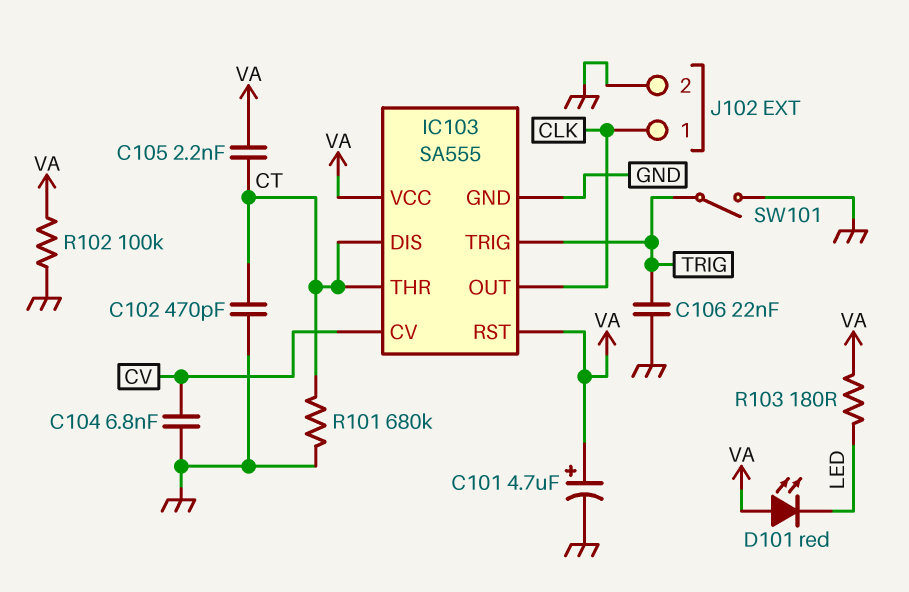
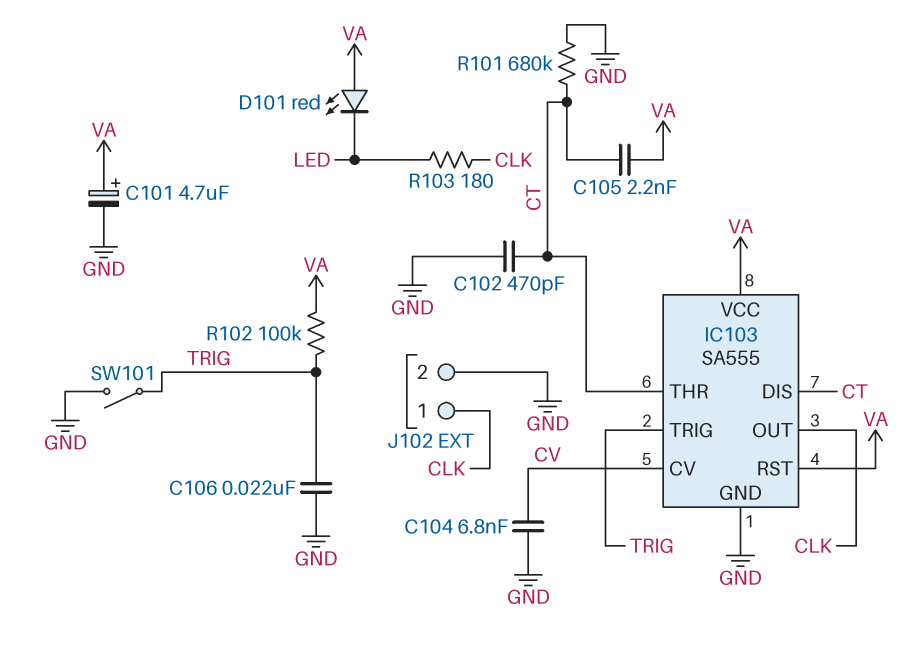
R102: 100k (GND, VA) -> 100k (TRIG, VA)
R103: 180 (LED, VA) -> 180 (CLK, LED)

